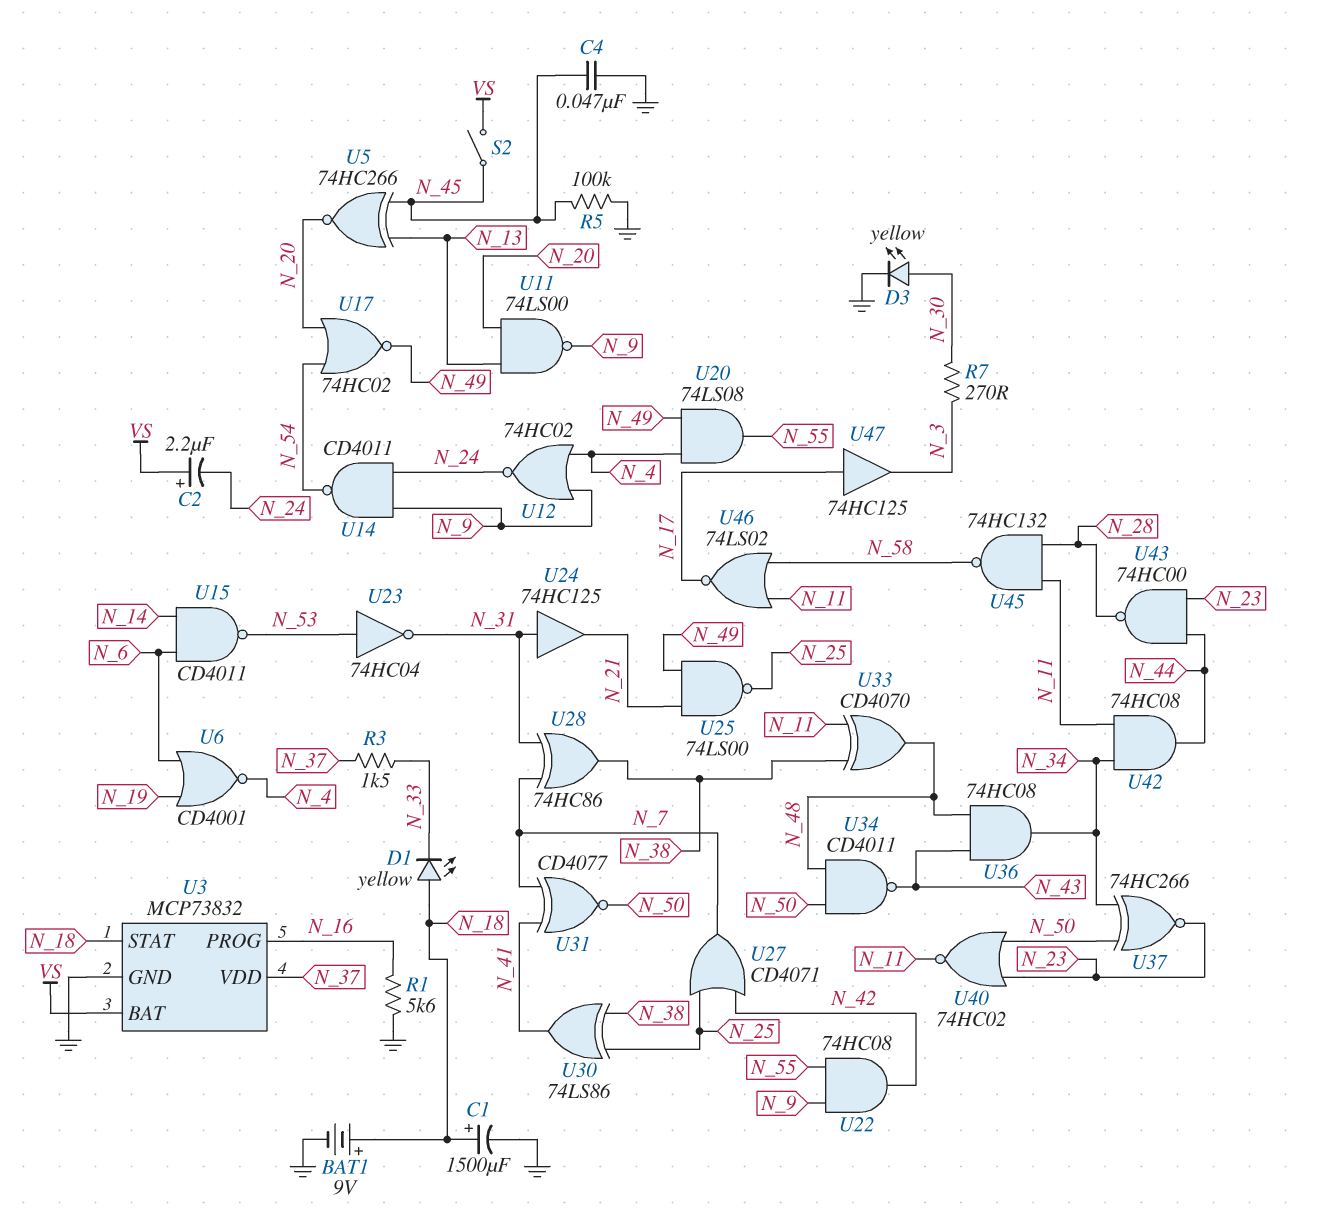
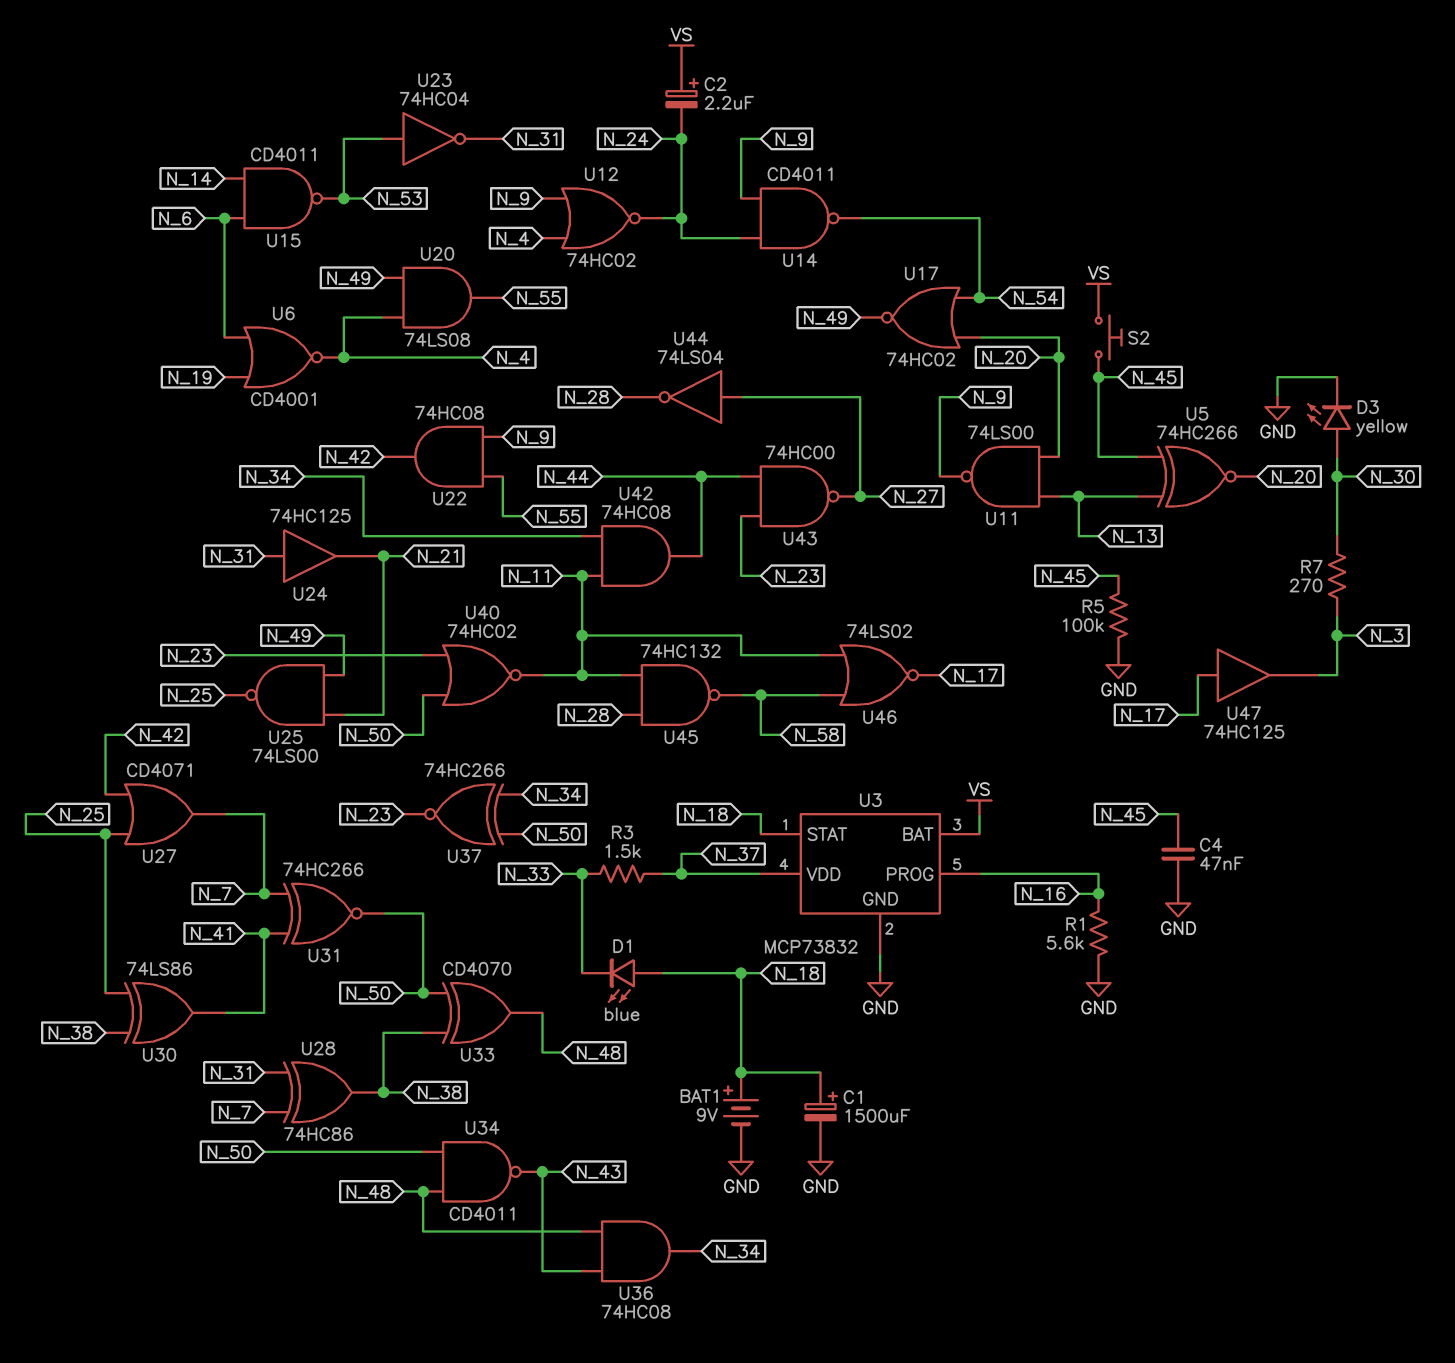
D1: LED yellow (A N_18, K N_33) -> LED blue (A N_18, K N_33)
S2: switch (N_45, VS) -> button (N_45, VS)
U31: XNOR CD4077 (in N_7, in N_41, out N_50) -> XNOR 74HC266 (in N_7, in N_41, out N_50)
U33: XOR CD4070 (in N_11, in N_38, out N_48) -> XOR CD4070 (in N_38, in N_50, out N_48)
U43: NAND 74HC00 (in N_23, in N_44, out N_28) -> NAND 74HC00 (in N_23, in N_44, out N_27)
U44: none -> NOT 74LS04 (in N_27, out N_28)

